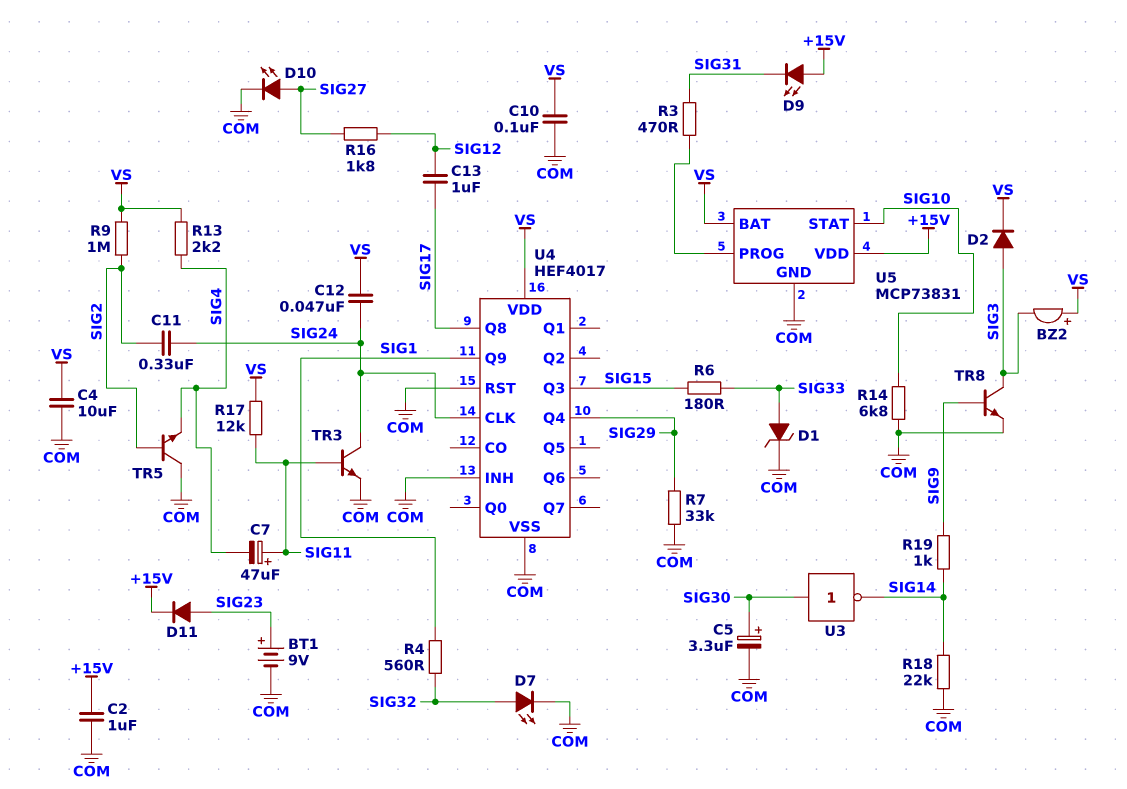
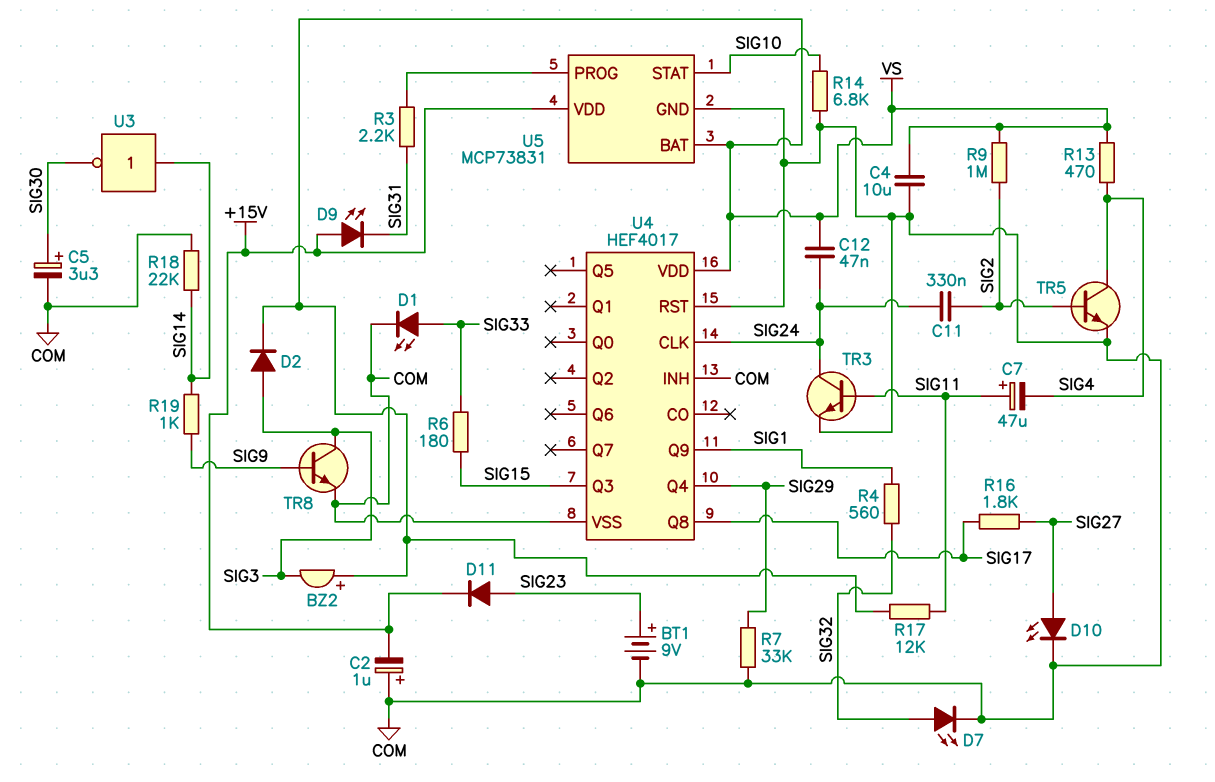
C2: 1uF (+15V, COM) -> 1uF (plus COM, minus +15V)
C10: 100nF (COM, VS) -> none
C13: 1uF (SIG12, SIG17) -> none
D1: zener (A SIG33, K COM) -> LED (A SIG33, K COM)
R3: 470 (SIG31, U5/PROG) -> 2.2k (SIG31, U5/PROG)
R13: 2.2k (SIG4, VS) -> 470 (SIG4, VS)
R16: 1.8k (SIG12, SIG27) -> 1.8k (SIG17, SIG27)
TR5: NPN (B SIG2, C COM, E SIG4) -> NPN (B SIG2, C SIG4, E COM)
U3: NOT (in SIG30, out SIG14) -> NOT (in SIG14, out SIG30)

